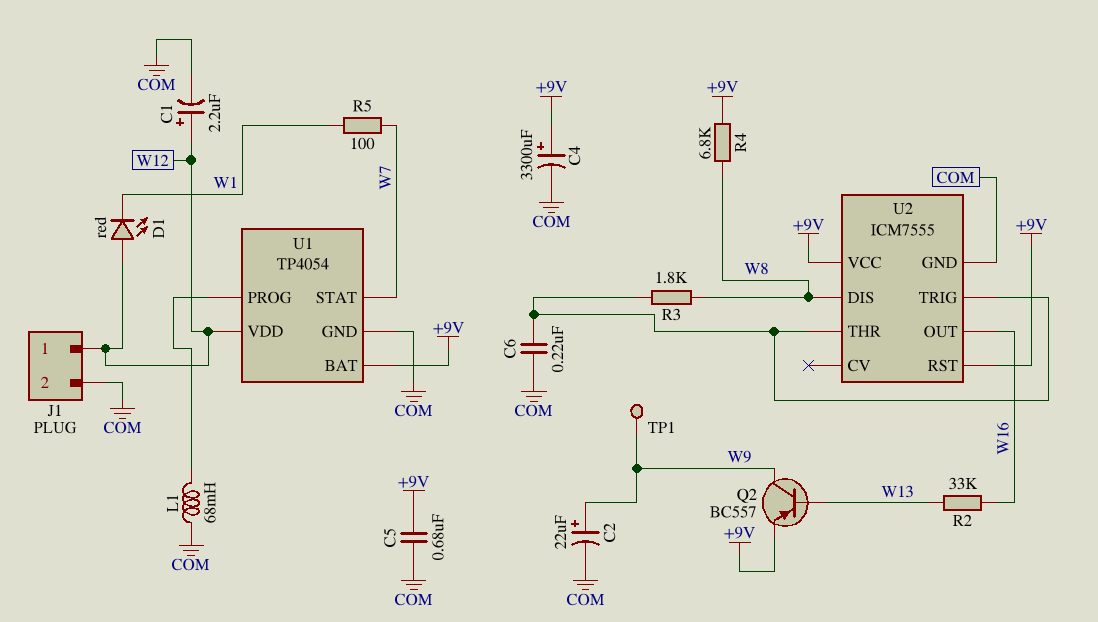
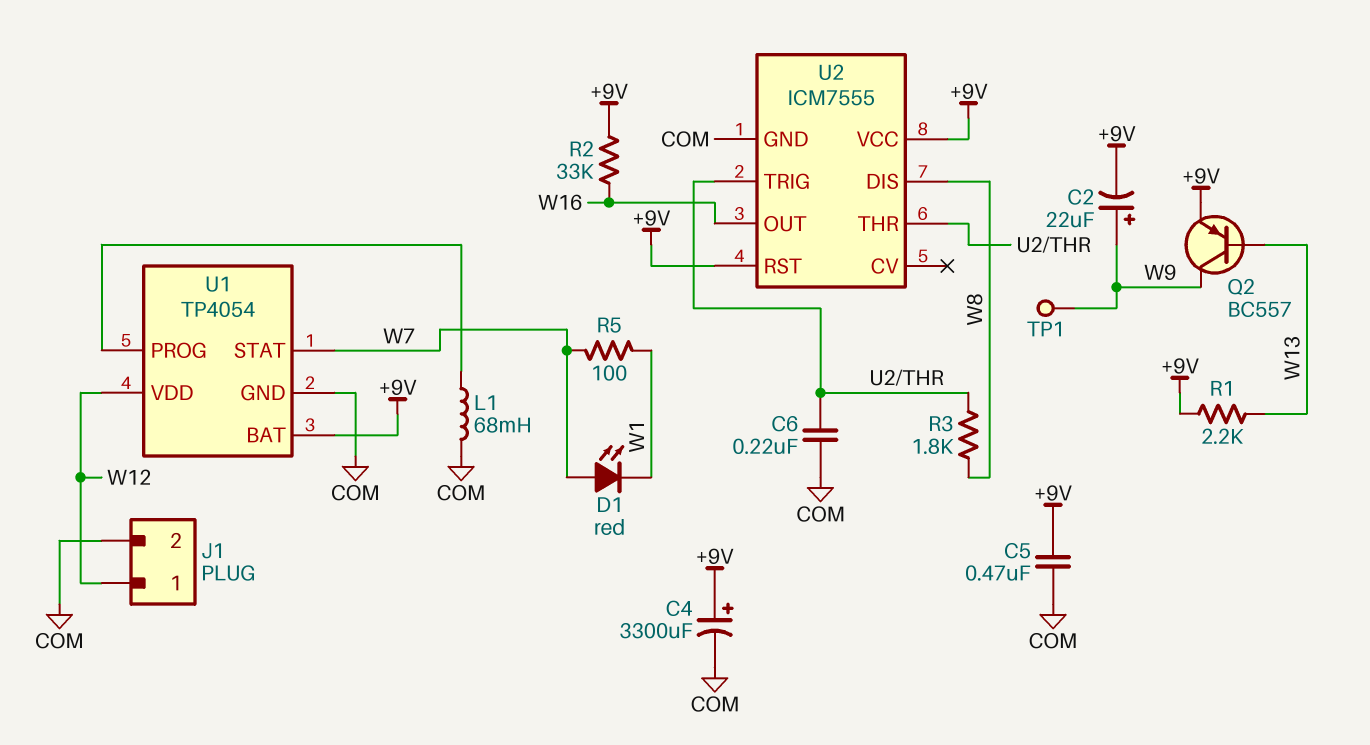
C1: 2.2uF (plus W12, minus COM) -> none
C2: 22uF (plus W9, minus COM) -> 22uF (plus W9, minus +9V)
C5: 680nF (+9V, COM) -> 470nF (+9V, COM)
D1: LED red (A W12, K W1) -> LED red (A W7, K W1)
R1: none -> 2.2k (+9V, W13)
R2: 33k (W13, W16) -> 33k (+9V, W16)
R4: 6.8k (+9V, W8) -> none

